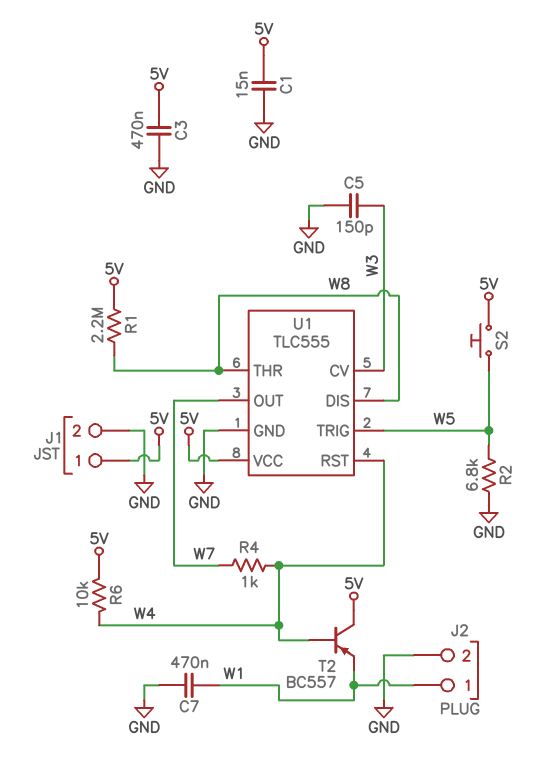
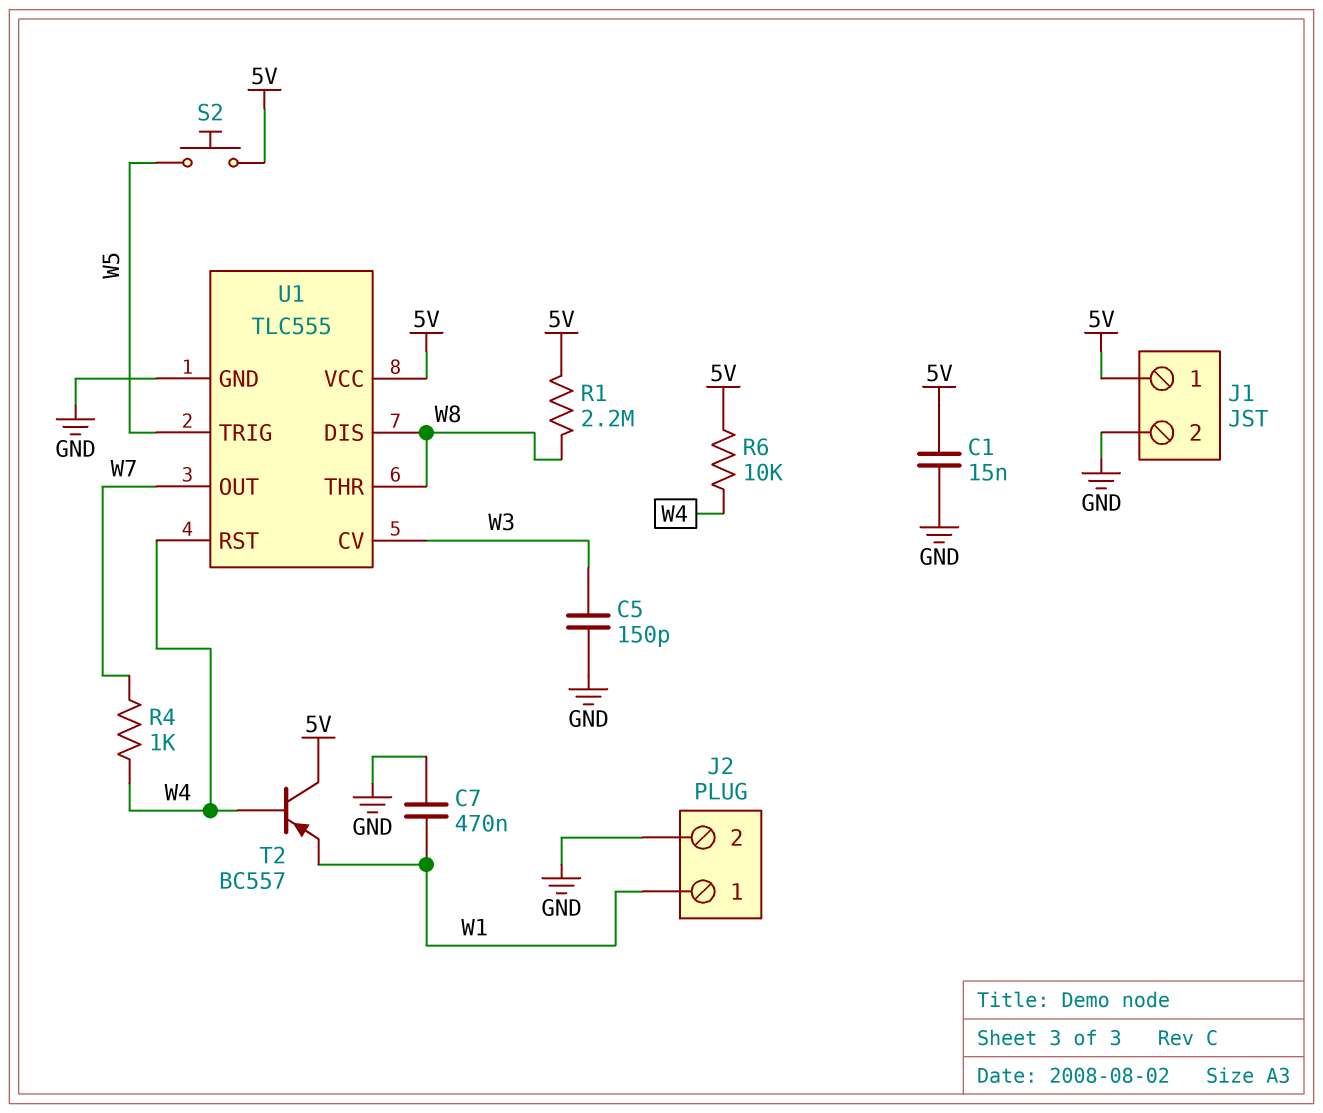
C3: 470nF (5V, GND) -> none
R2: 6.8k (GND, W5) -> none

